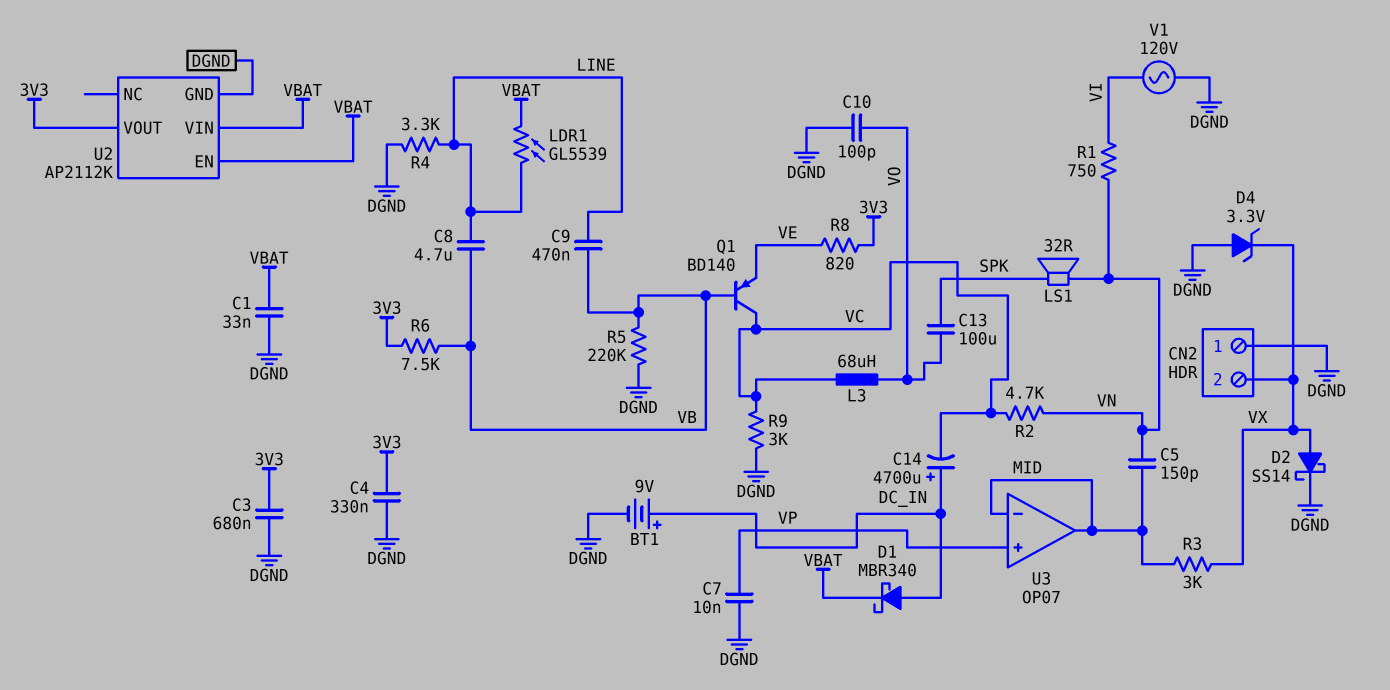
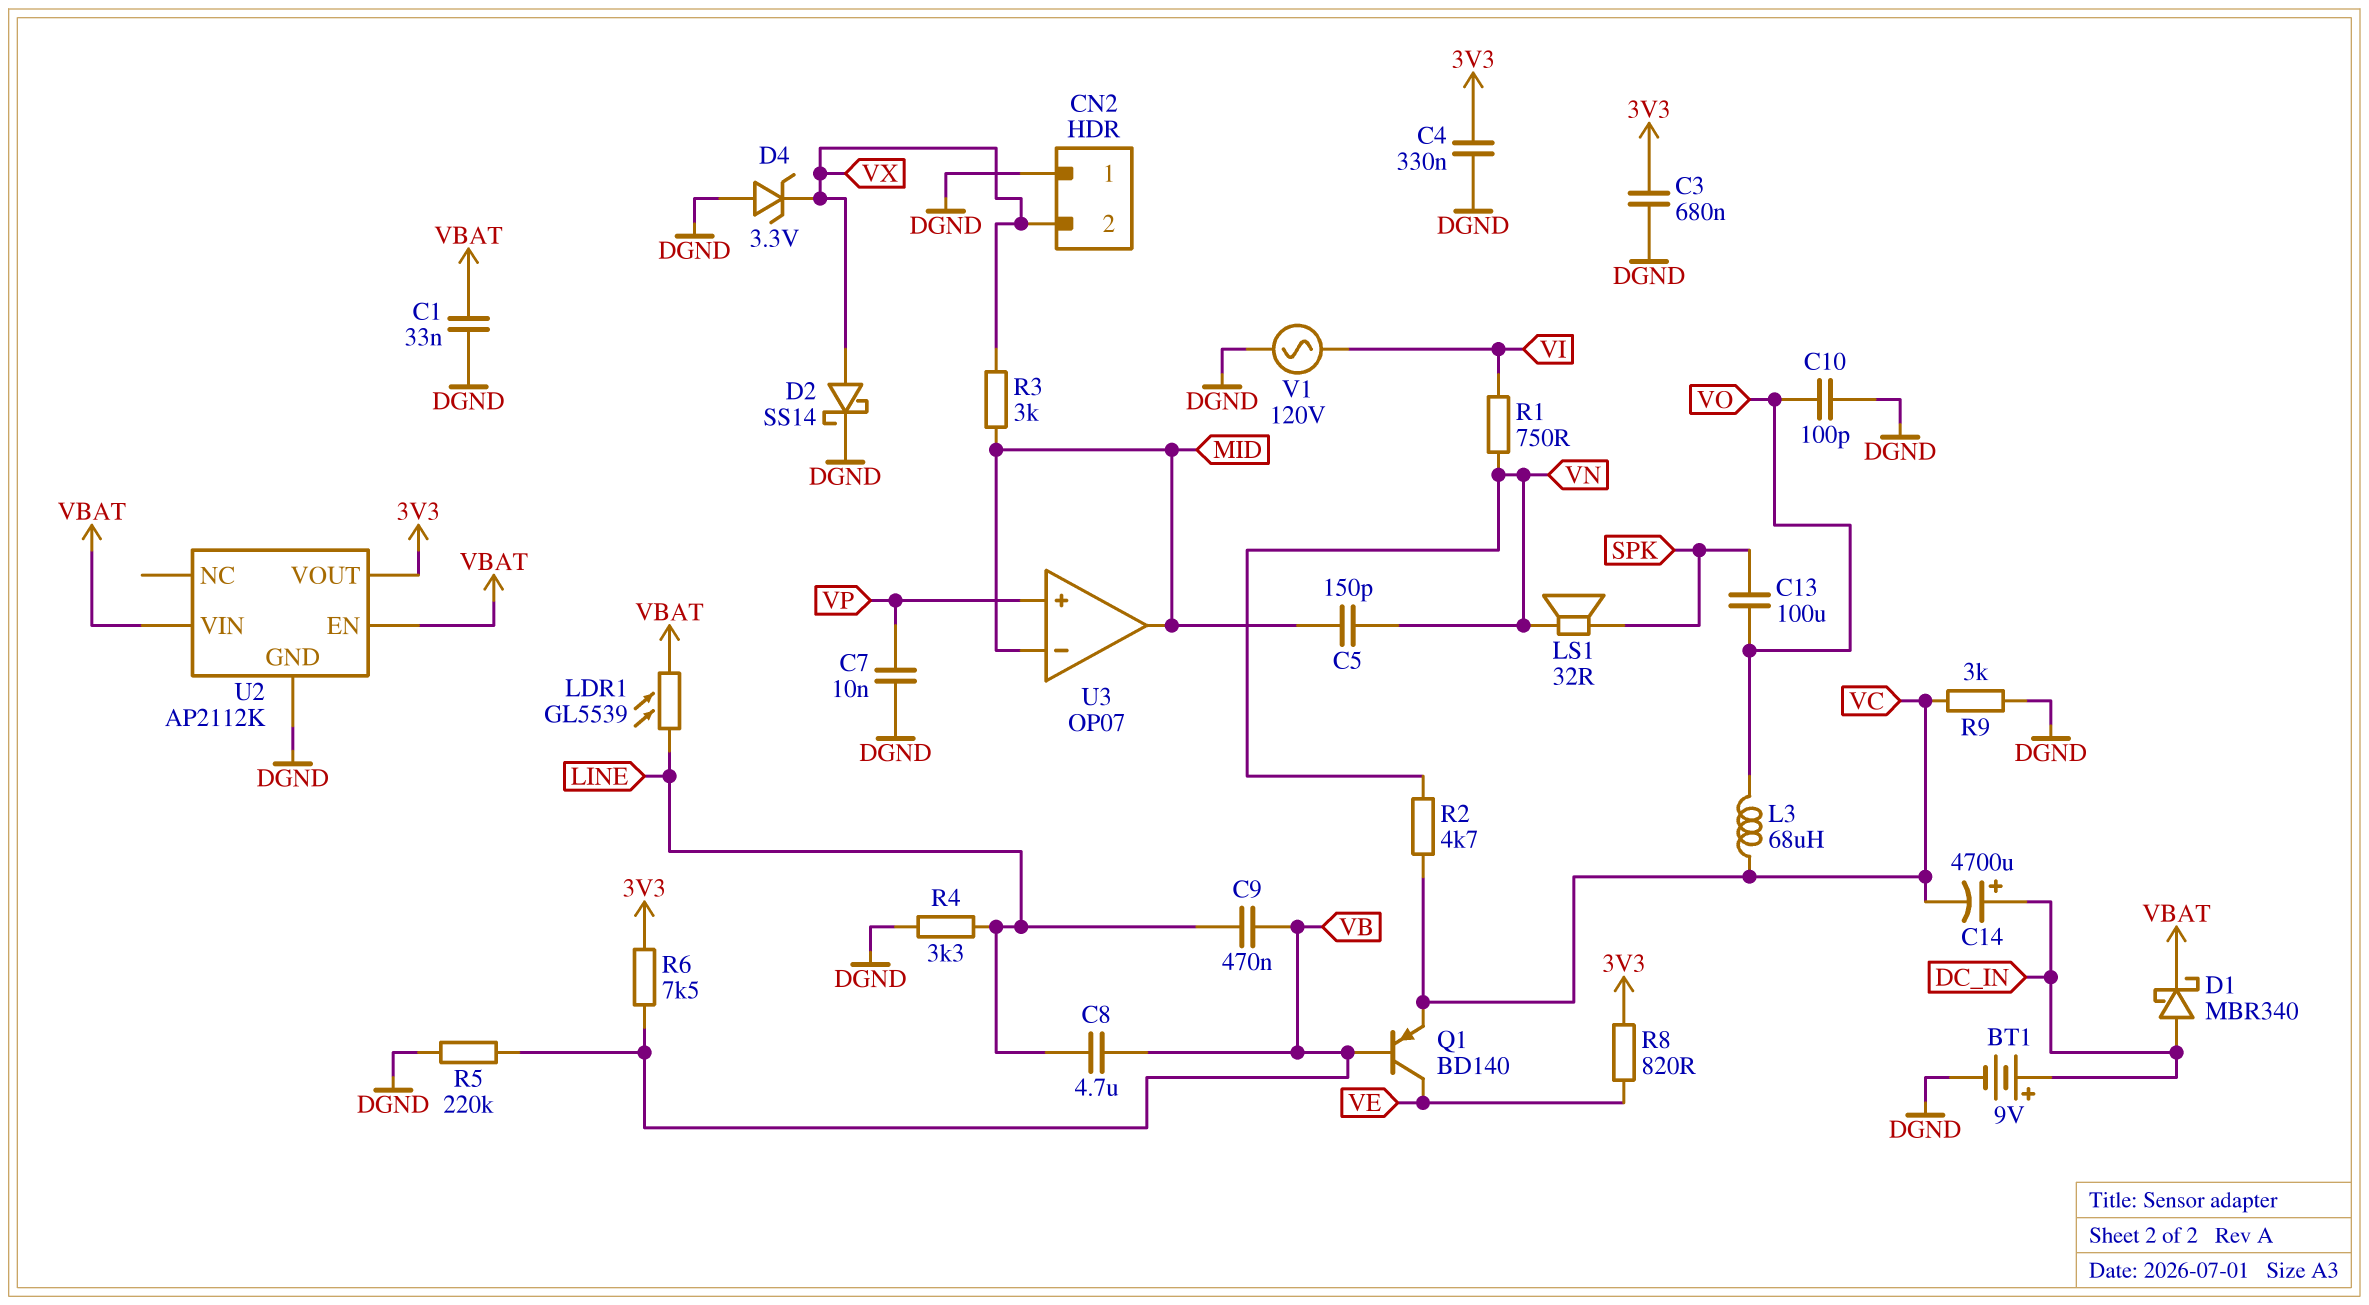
Q1: PNP BD140 (B VB, C VC, E VE) -> PNP BD140 (B VB, C VE, E VC)

